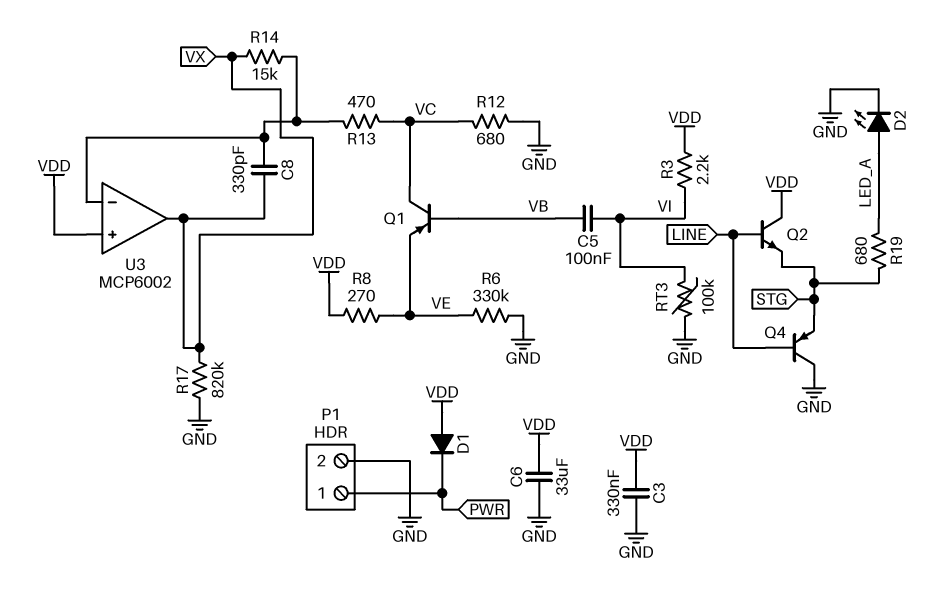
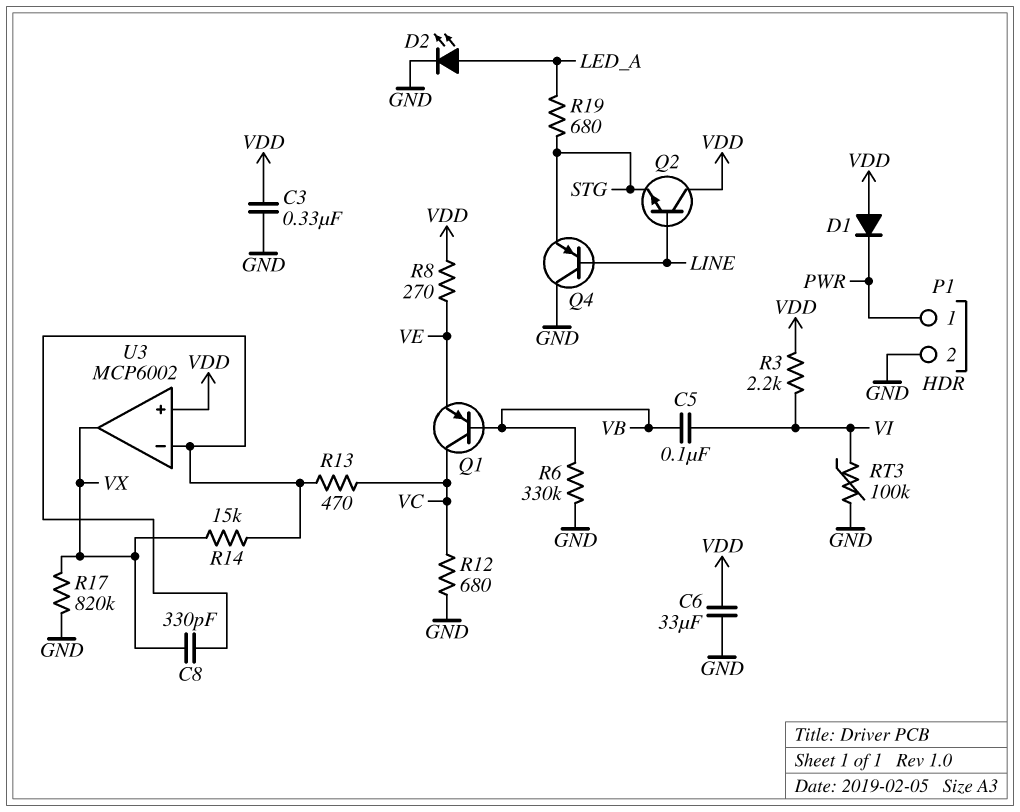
R6: 330k (GND, VE) -> 330k (GND, VB)

